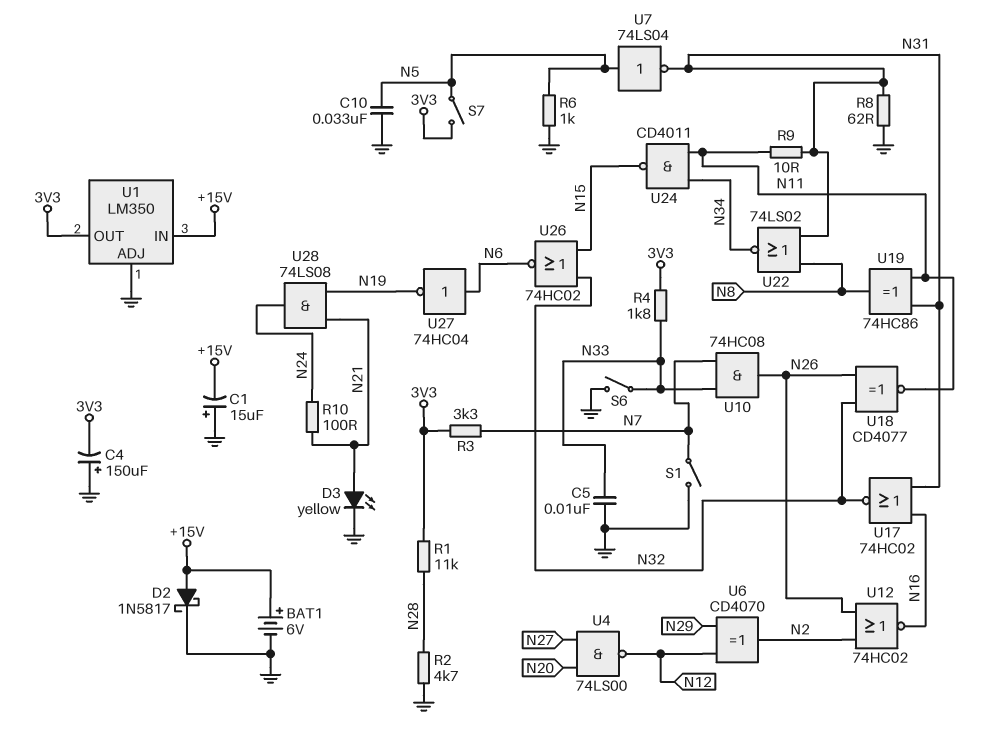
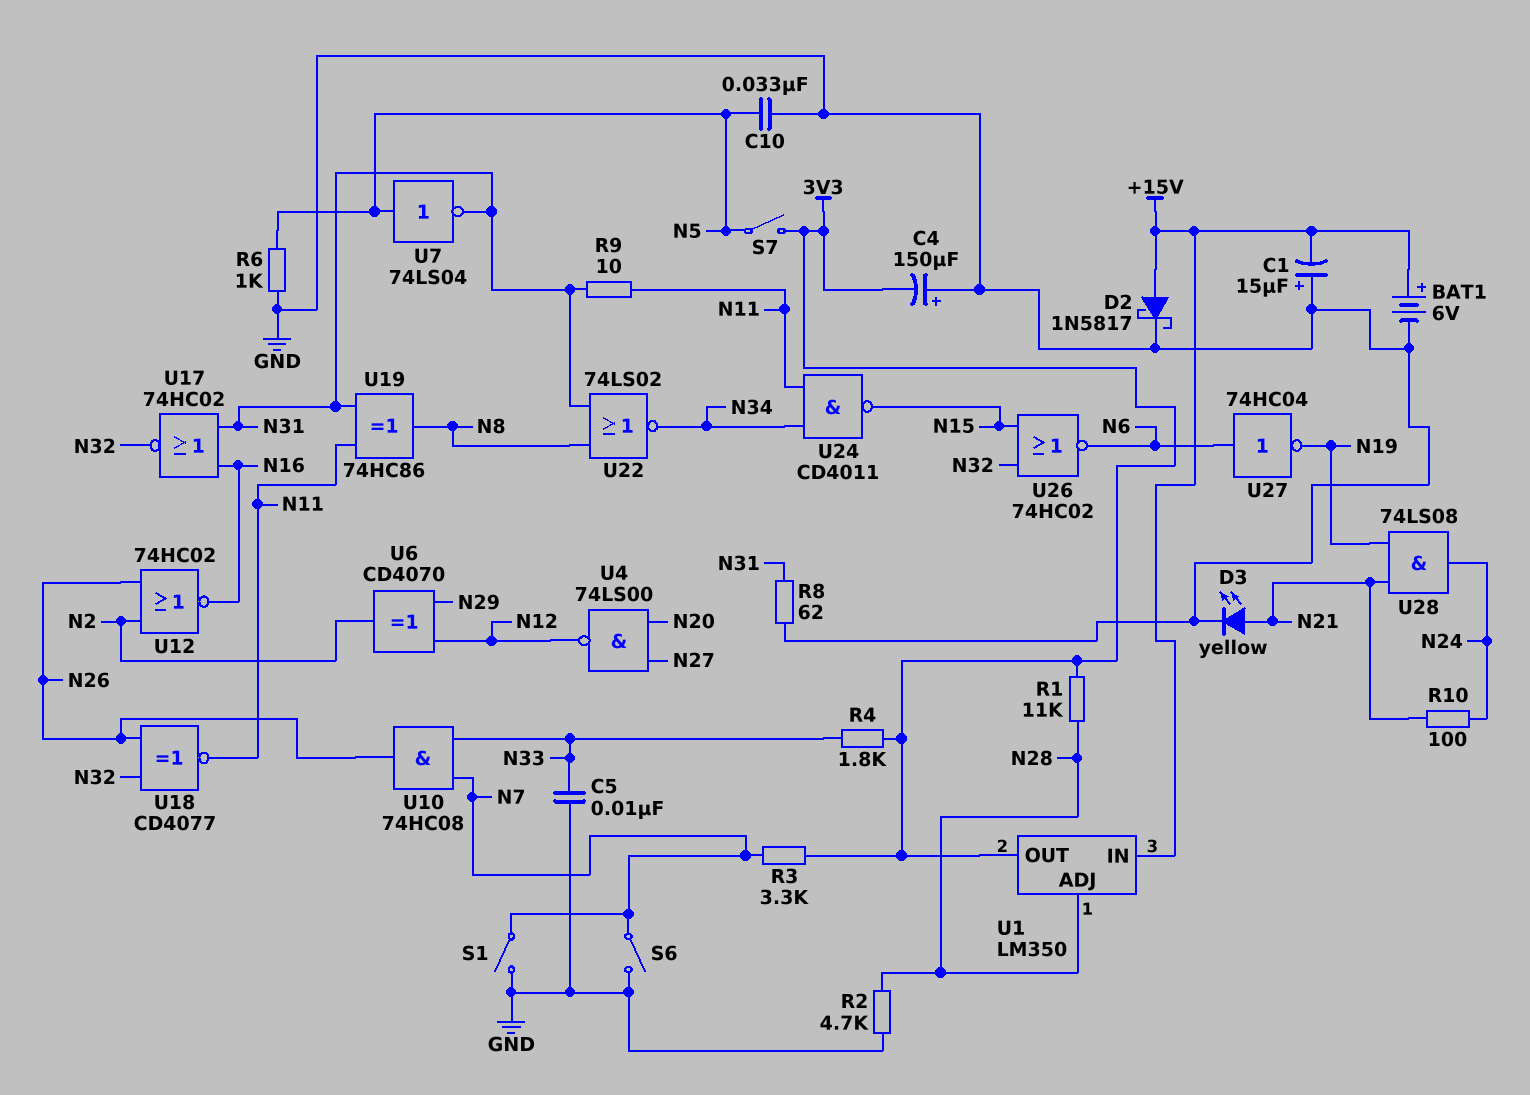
S6: switch (GND, N33) -> switch (GND, N7)
U1 pin ADJ: GND -> N28

